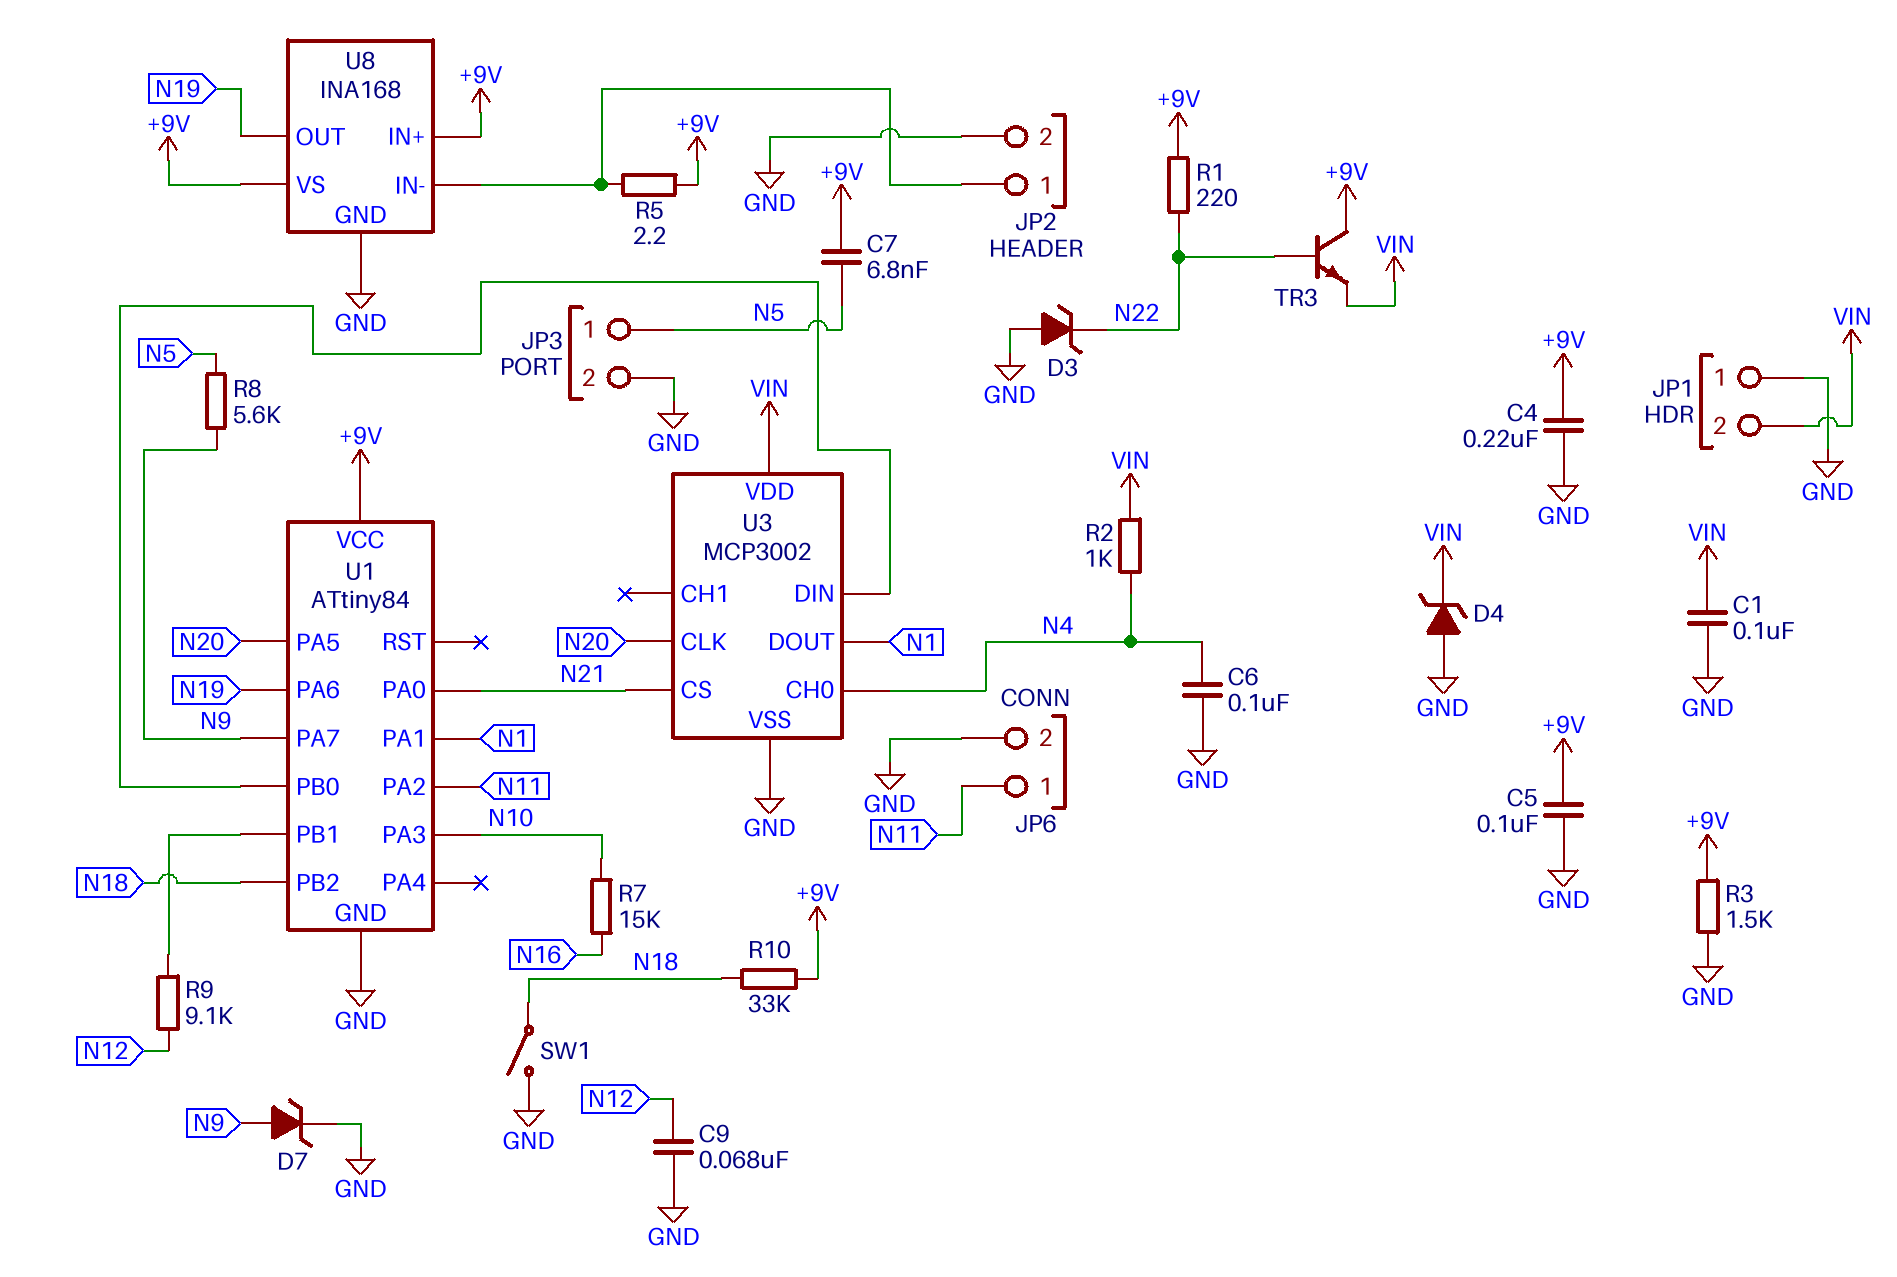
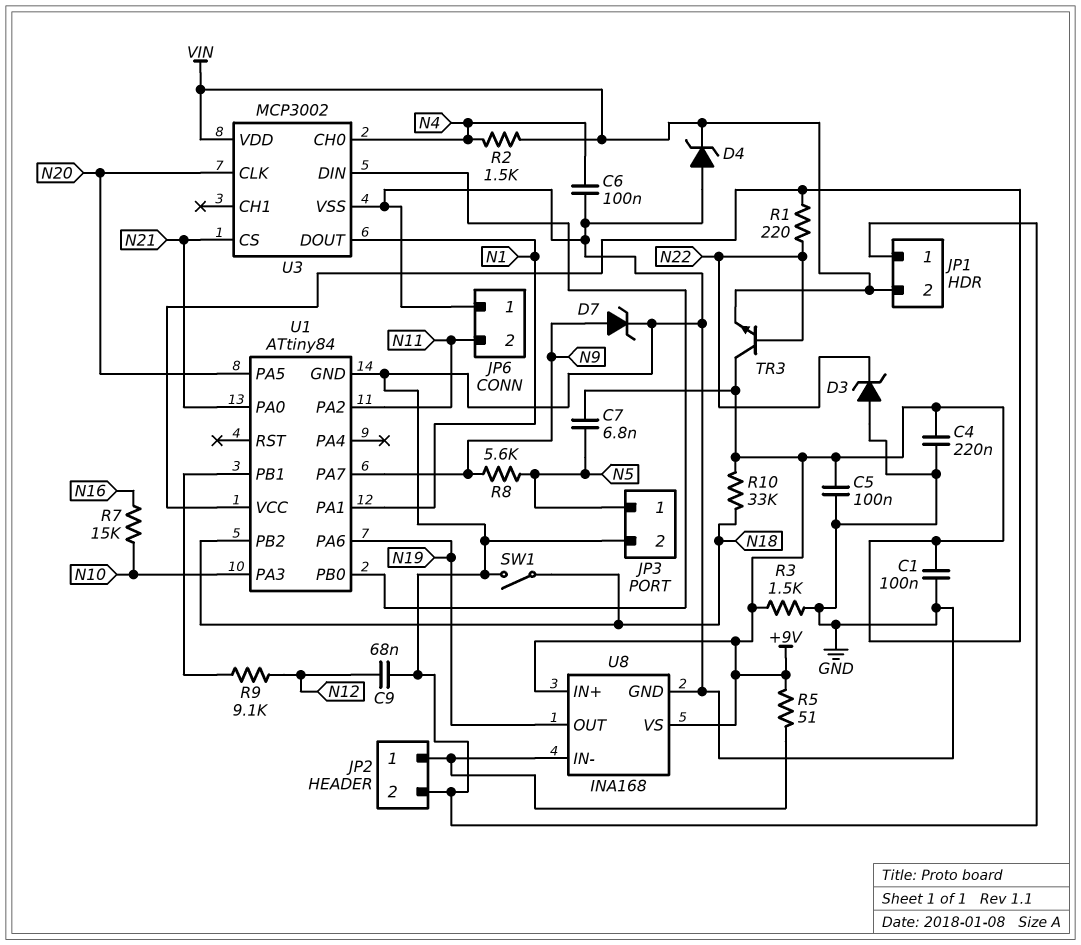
C1: 100nF (GND, VIN) -> 100nF (+9V, GND)
JP6 pin 1: N11 -> GND
JP6 pin 2: GND -> N11
R2: 1k (N4, VIN) -> 1.5k (N4, VIN)
R5: 2.2 (+9V, JP2/1) -> 51 (+9V, JP2/1)

